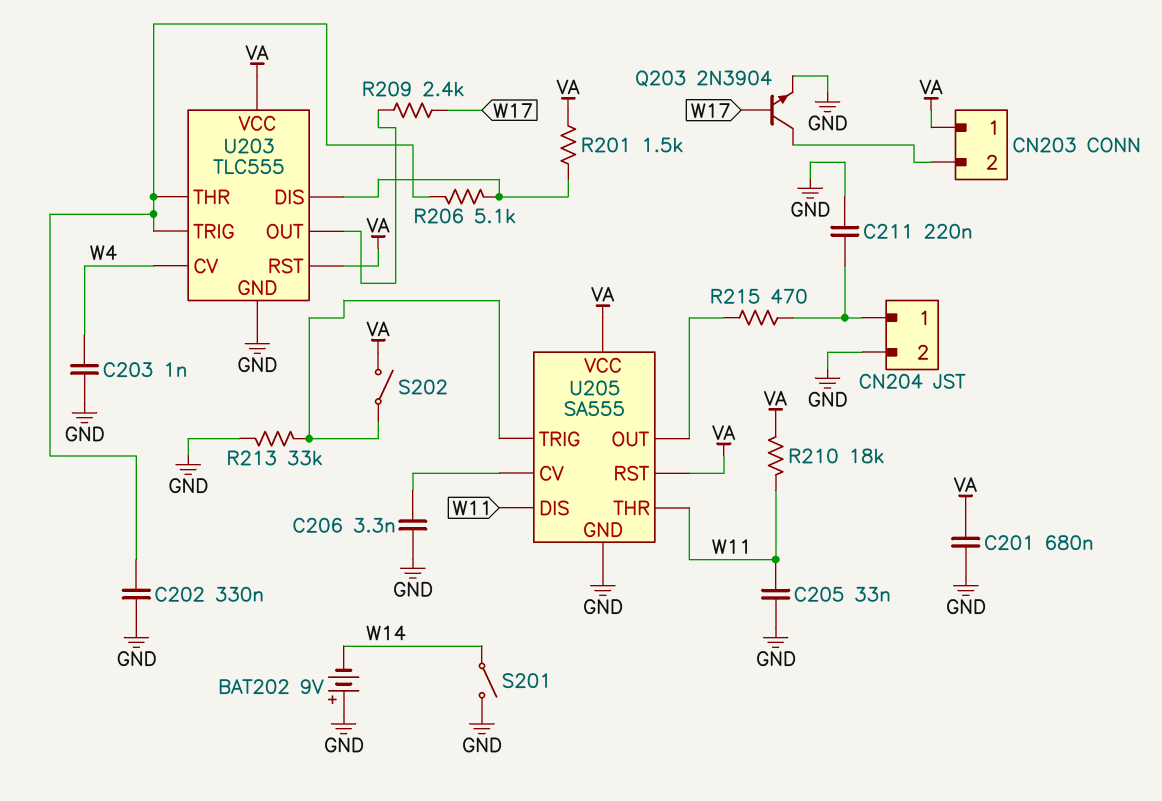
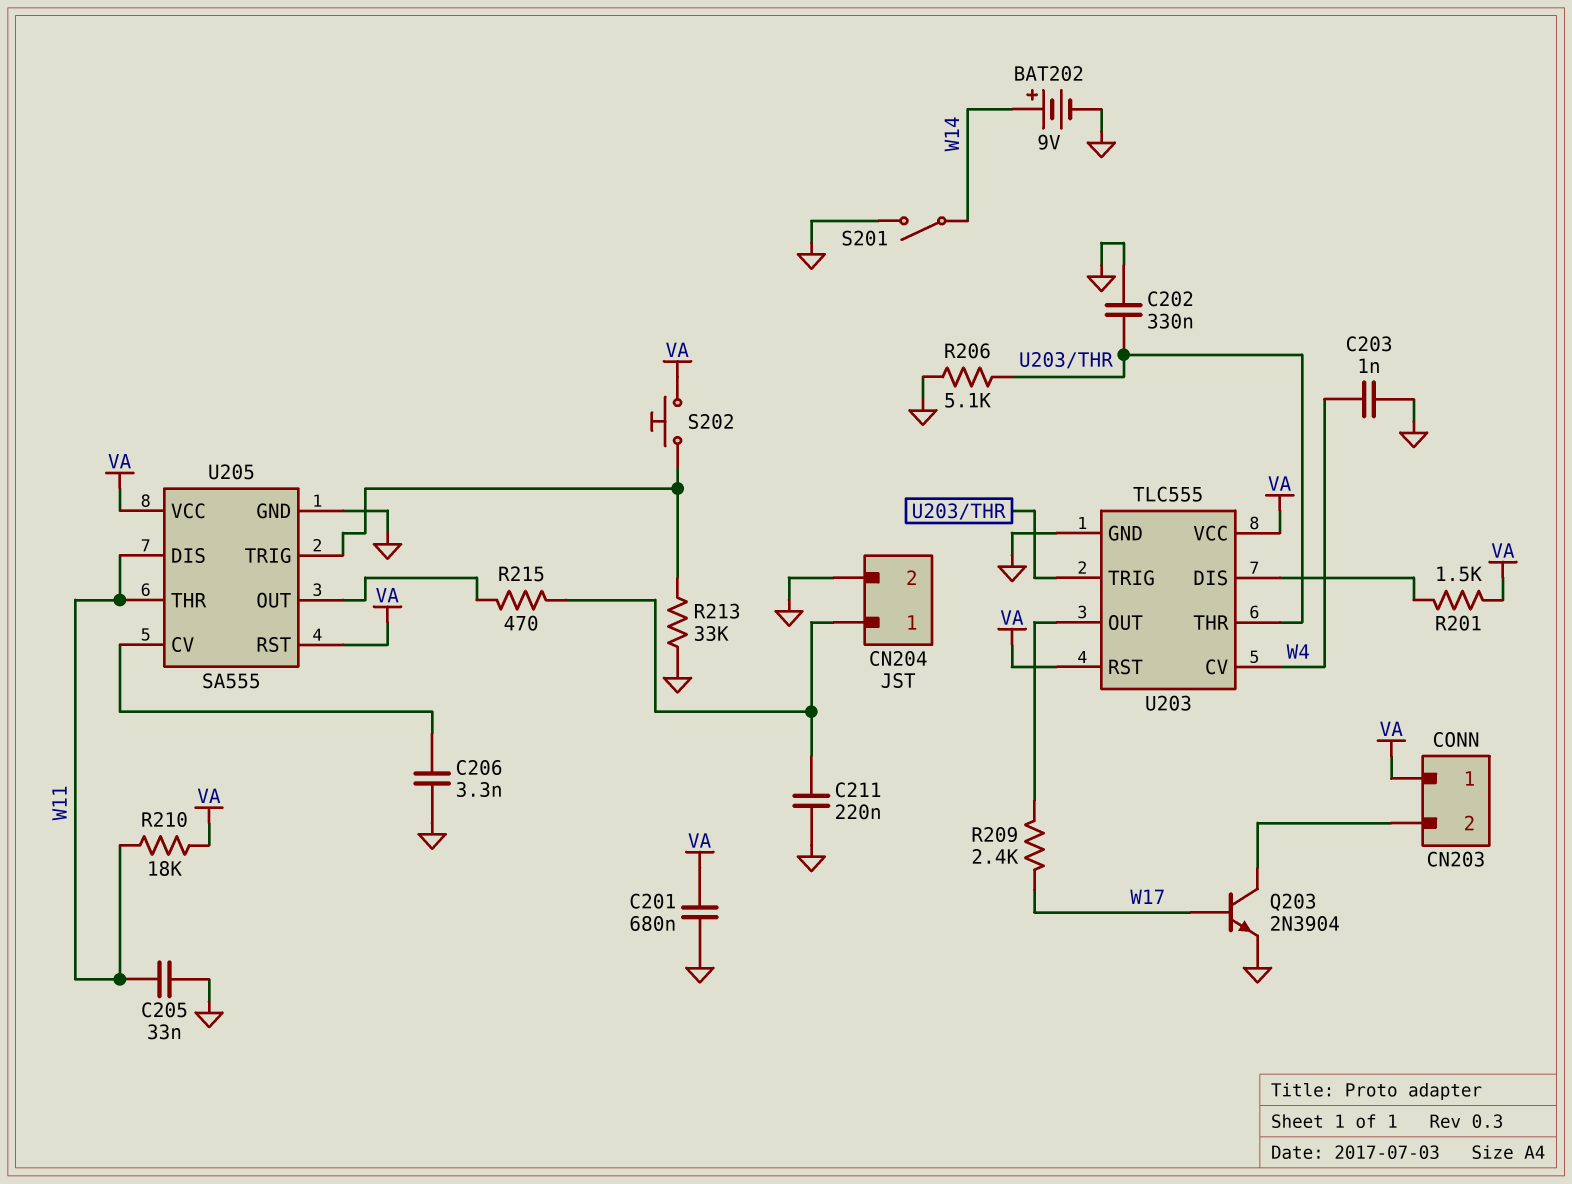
BAT202: 9V (plus GND, minus W14) -> 9V (plus W14, minus GND)
R206: 5.1k (U203/DIS, U203/THR) -> 5.1k (GND, U203/THR)
S202: switch (U205/TRIG, VA) -> button (U205/TRIG, VA)

